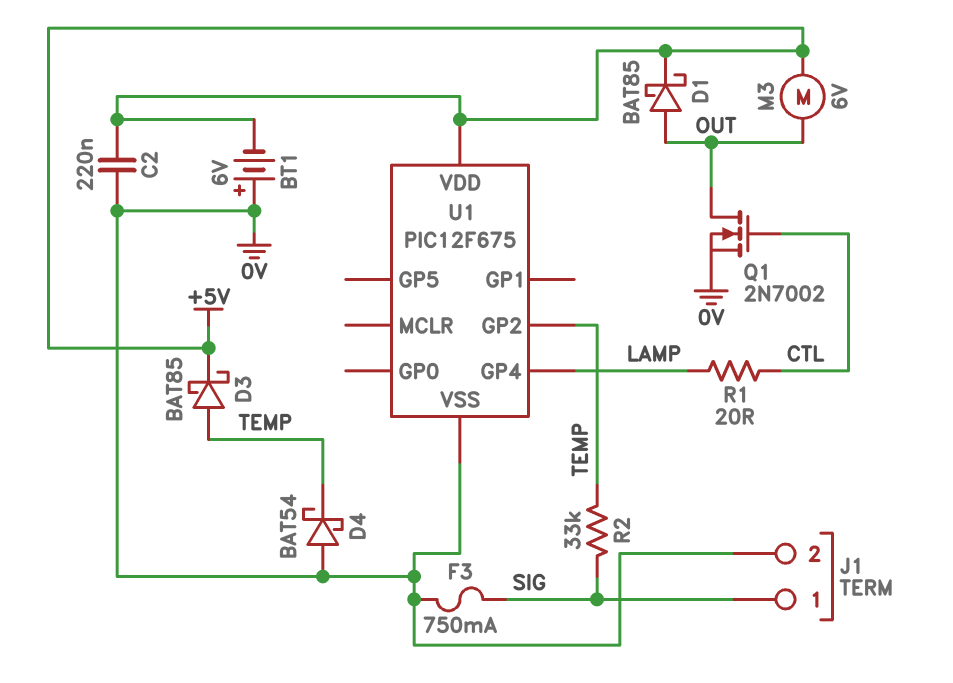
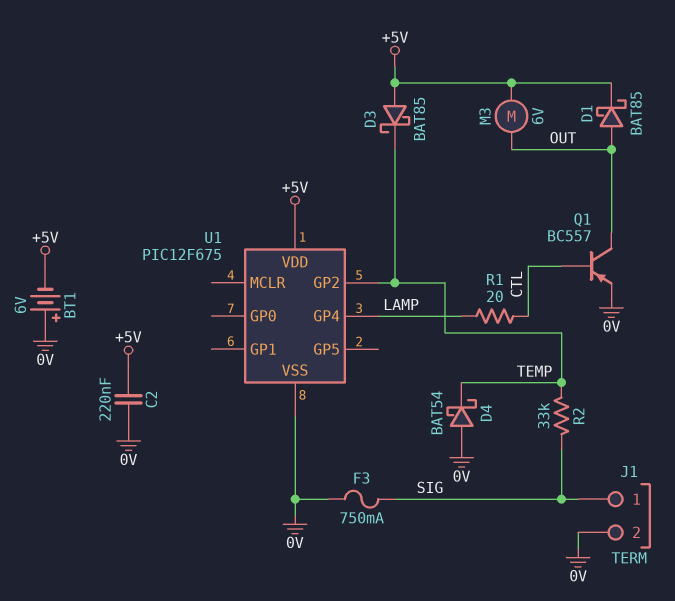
D3: schottky BAT85 (A TEMP, K +5V) -> schottky BAT85 (A +5V, K TEMP)
Q1: NMOS 2N7002 (G CTL, D OUT, S 0V) -> PNP BC557 (B CTL, C OUT, E 0V)

